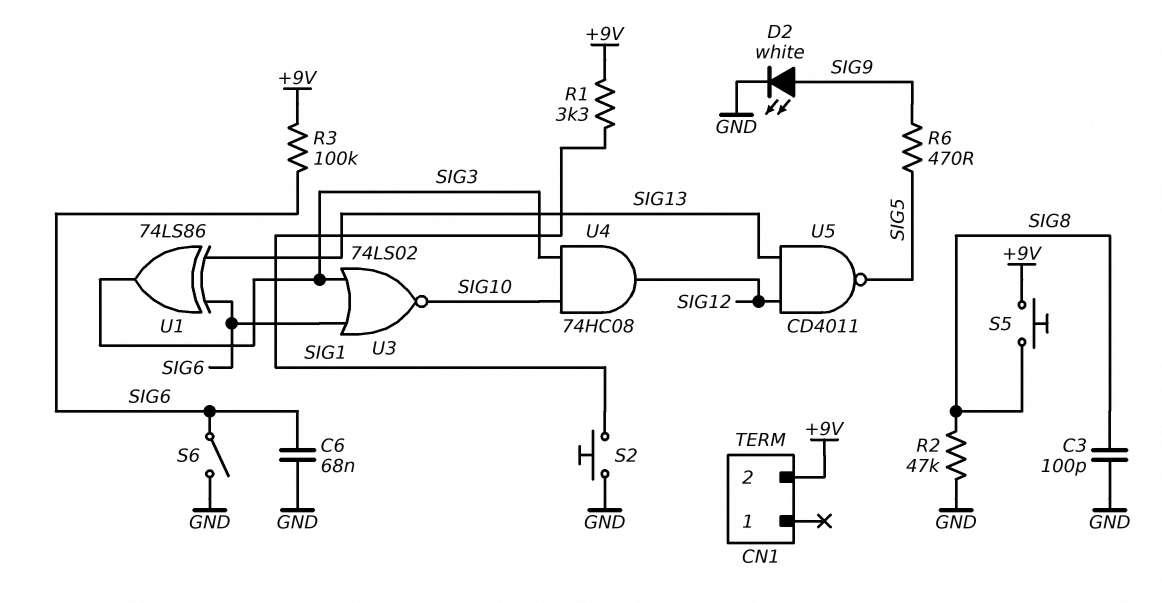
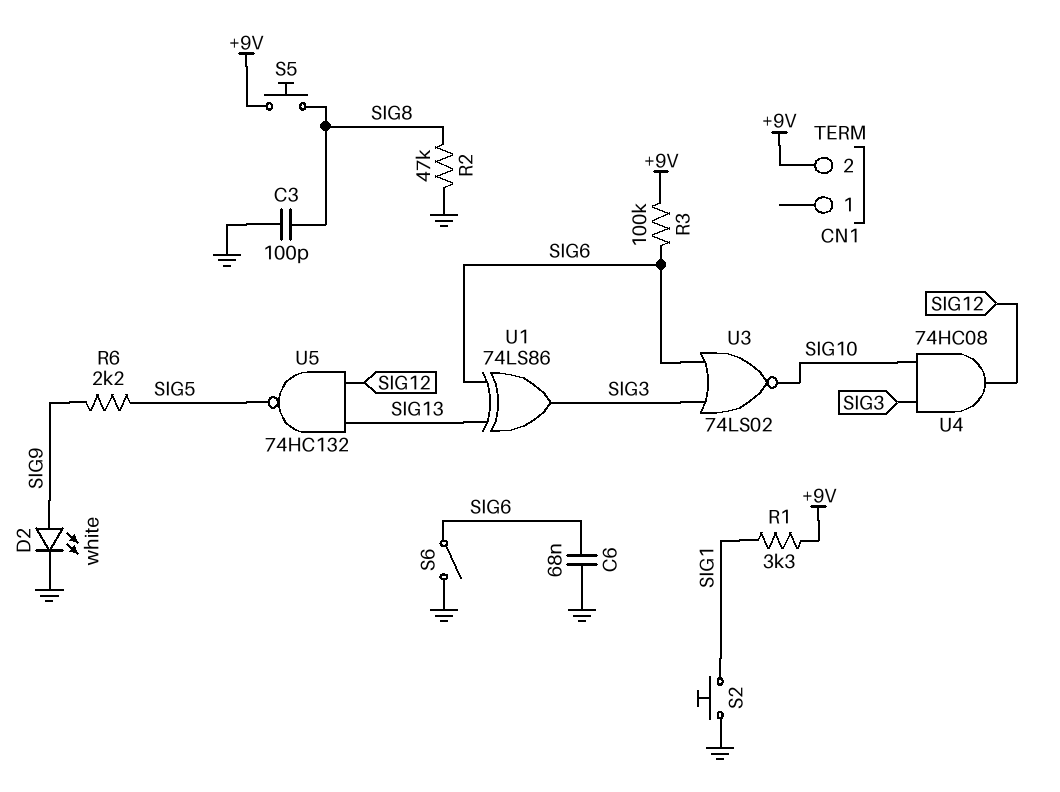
R6: 470 (SIG5, SIG9) -> 2.2k (SIG5, SIG9)
U5: NAND CD4011 (in SIG12, in SIG13, out SIG5) -> NAND 74HC132 (in SIG12, in SIG13, out SIG5)

